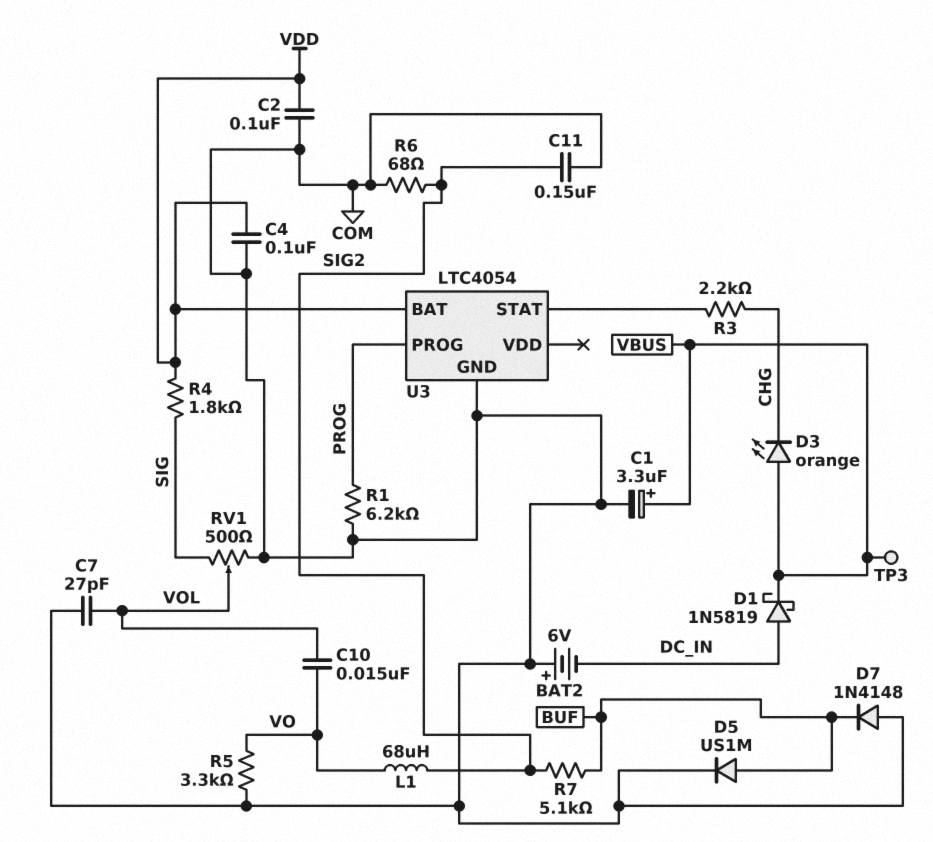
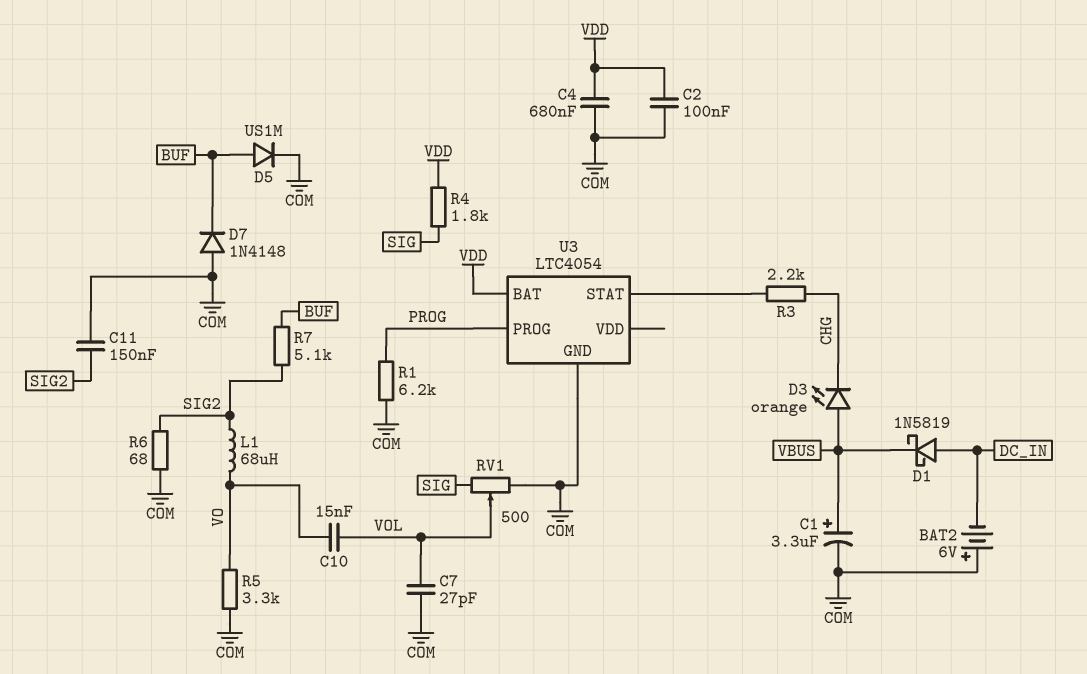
C4: 100nF (COM, VDD) -> 680nF (COM, VDD)
TP3: test point (VBUS) -> none

